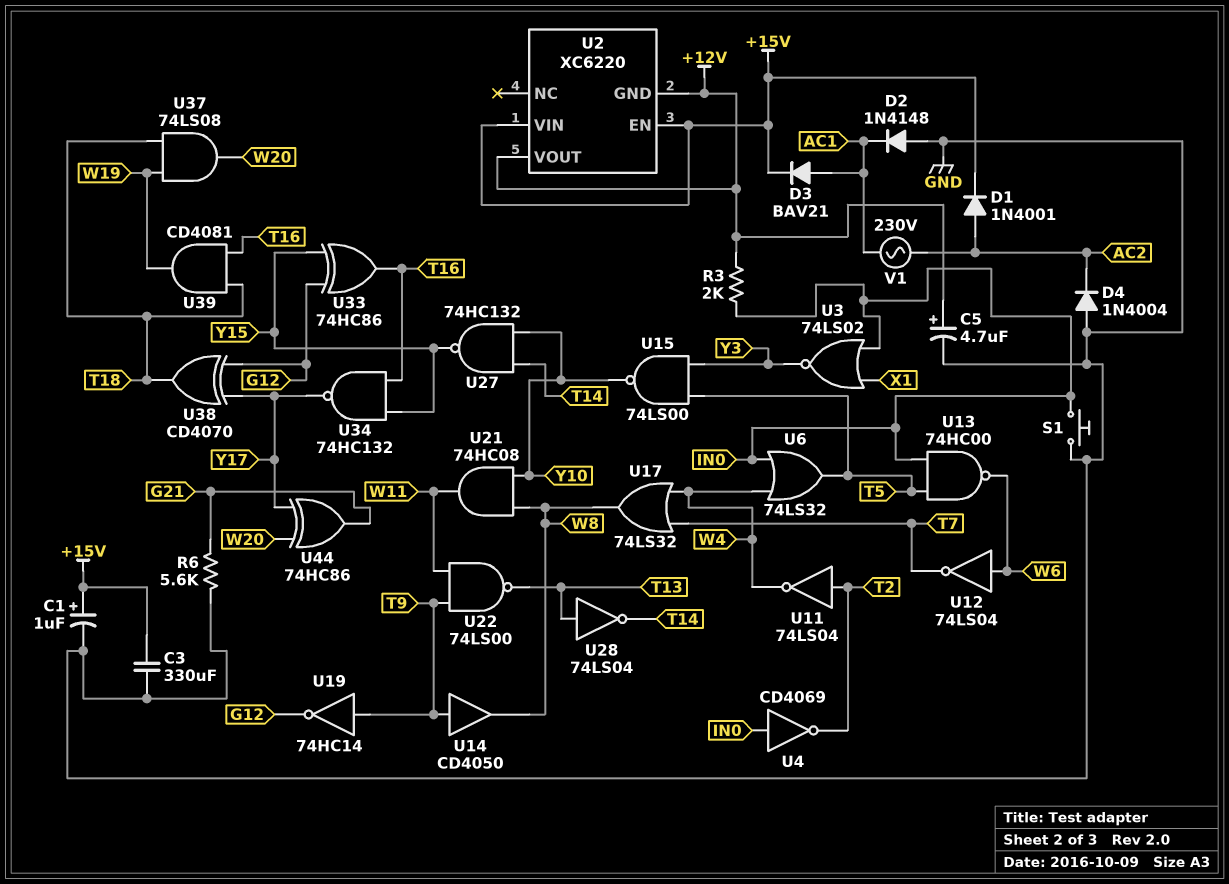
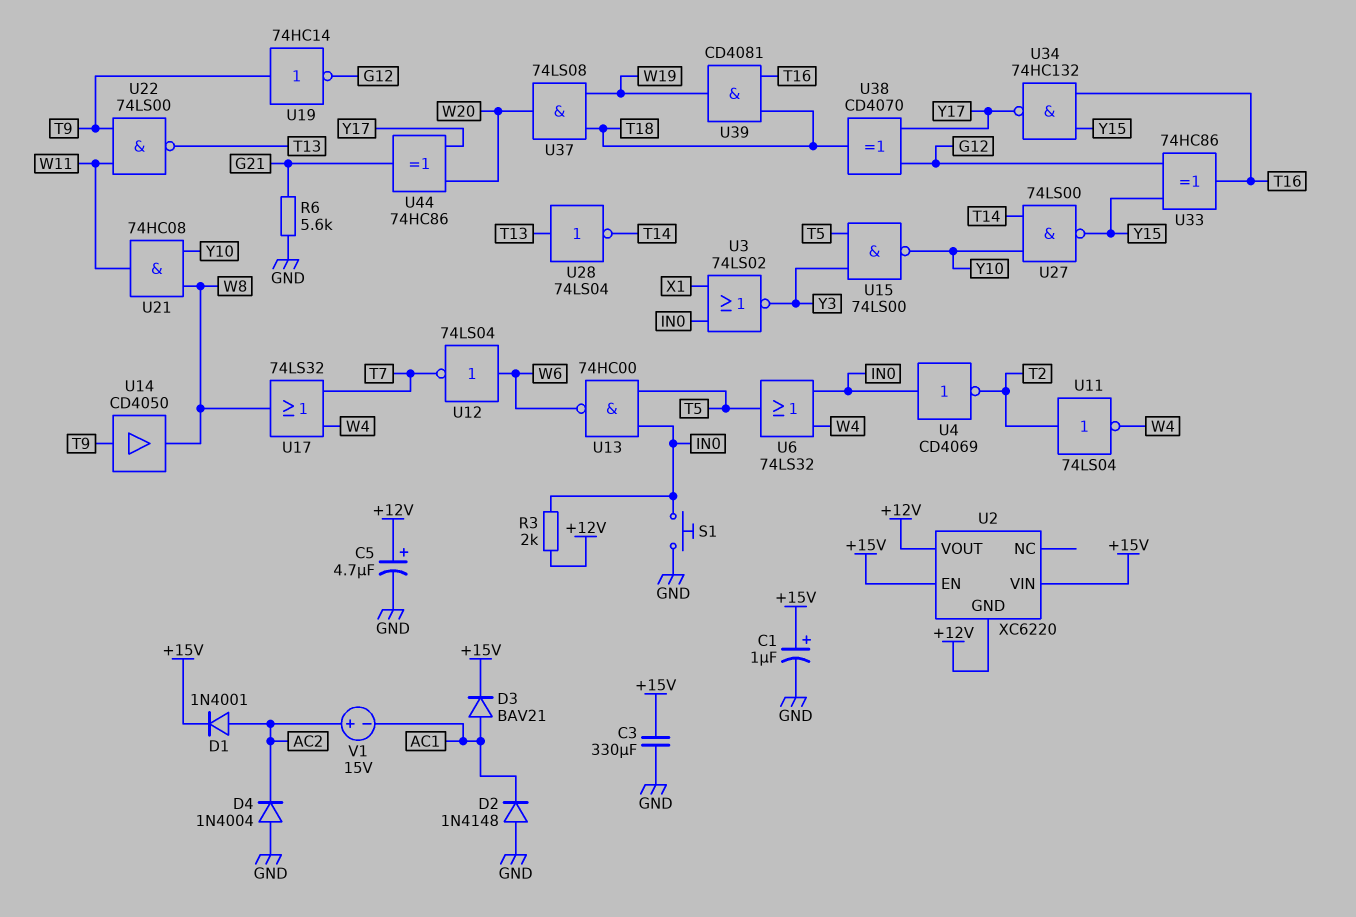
U27: NAND 74HC132 (in T14, in Y10, out Y15) -> NAND 74LS00 (in T14, in Y10, out Y15)
V1: AC 230V (AC1, AC2) -> 15V (plus AC2, minus AC1)

